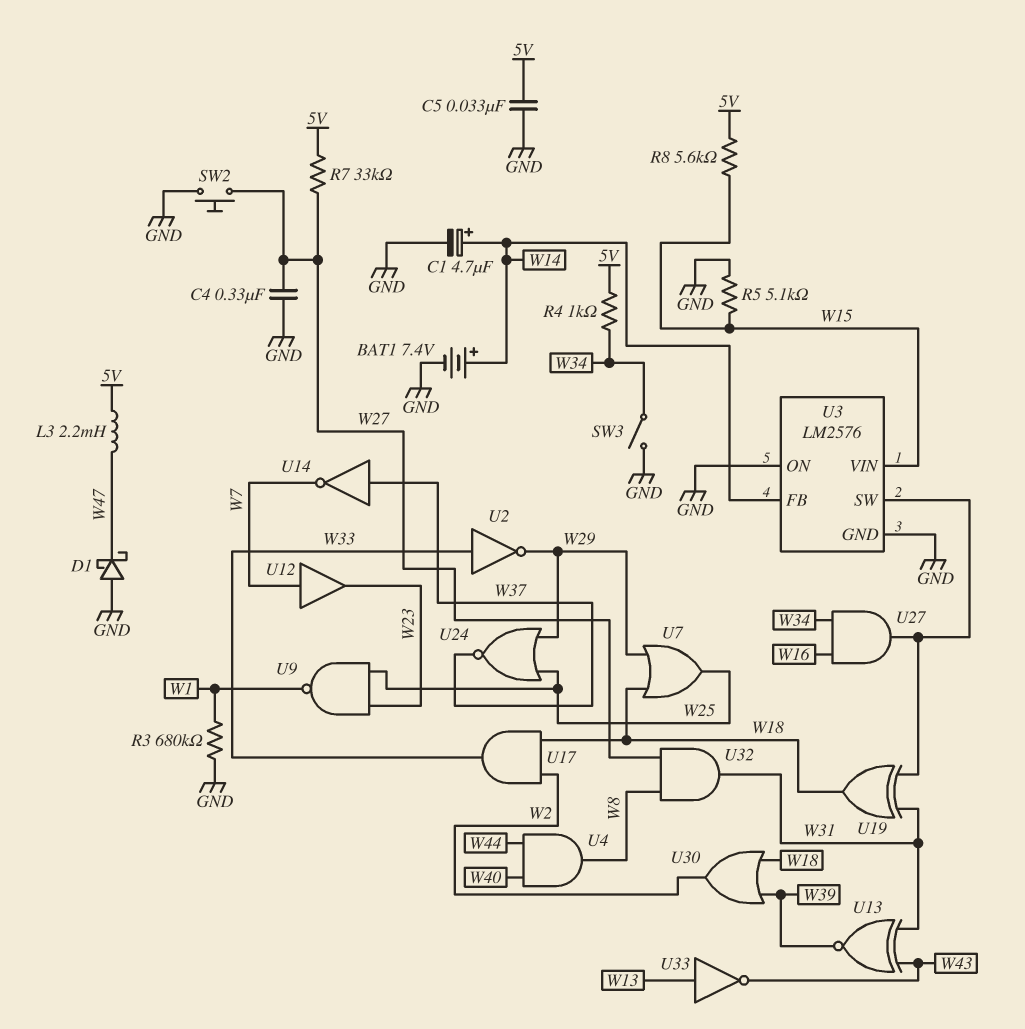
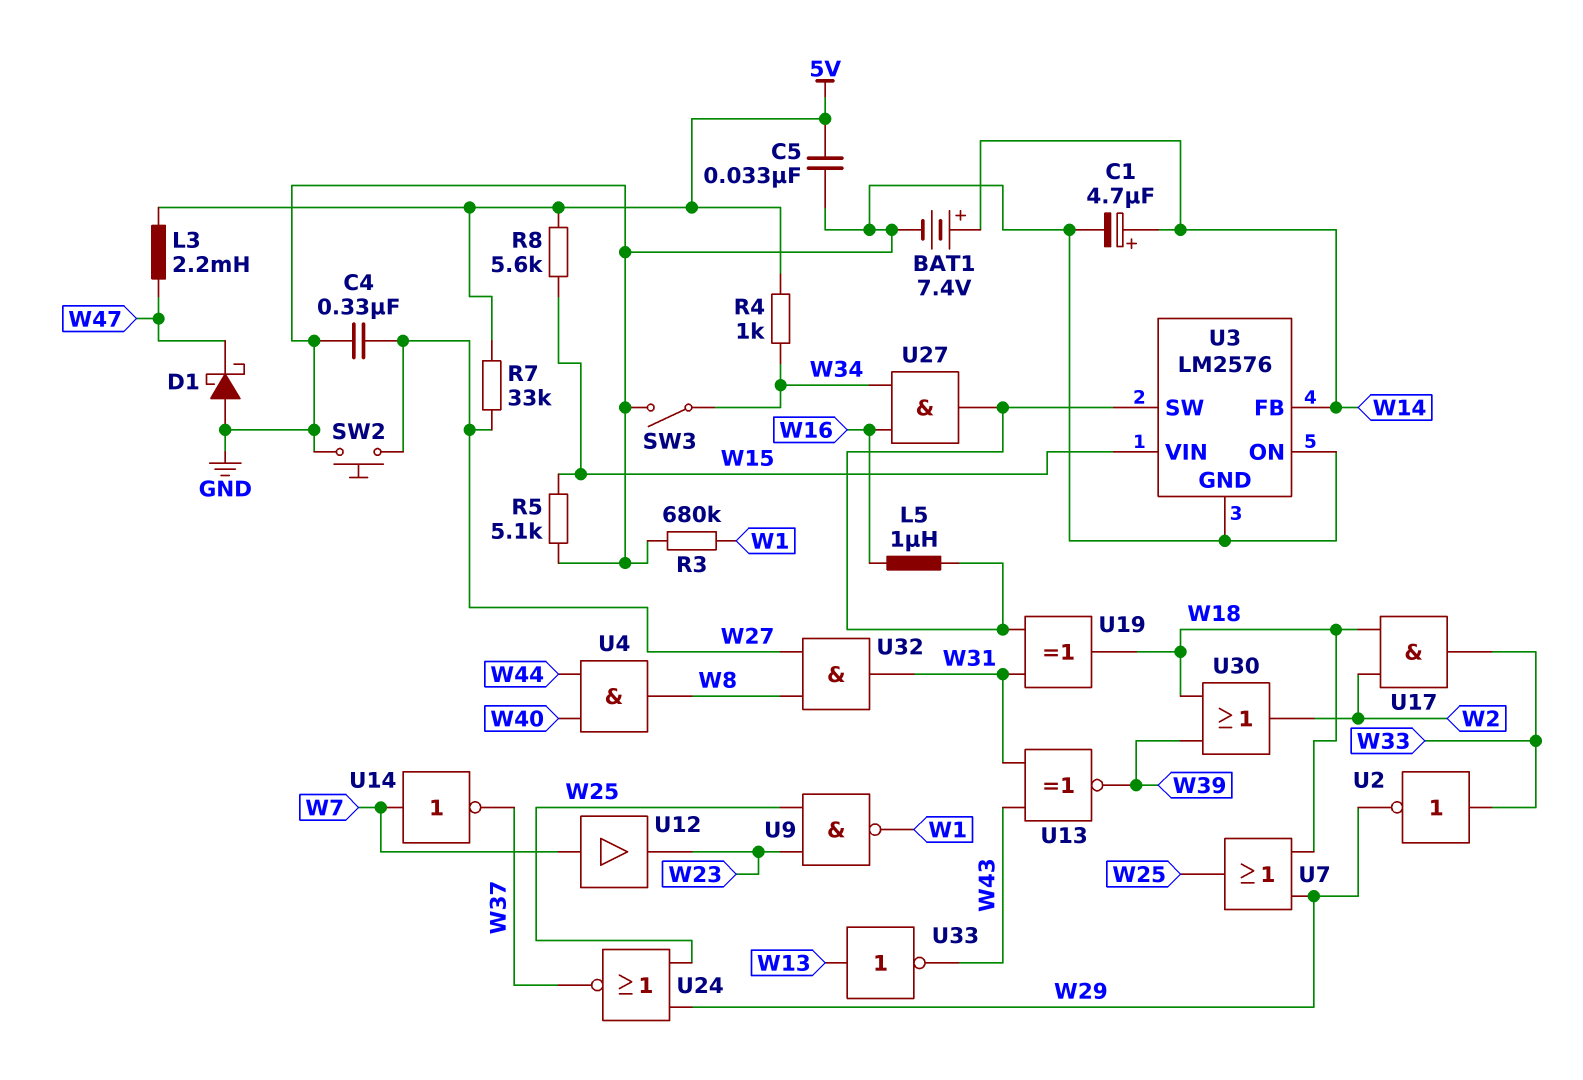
L5: none -> 1uH (U3/SW, W16)
U14: NOT (in W37, out W7) -> NOT (in W7, out W37)

